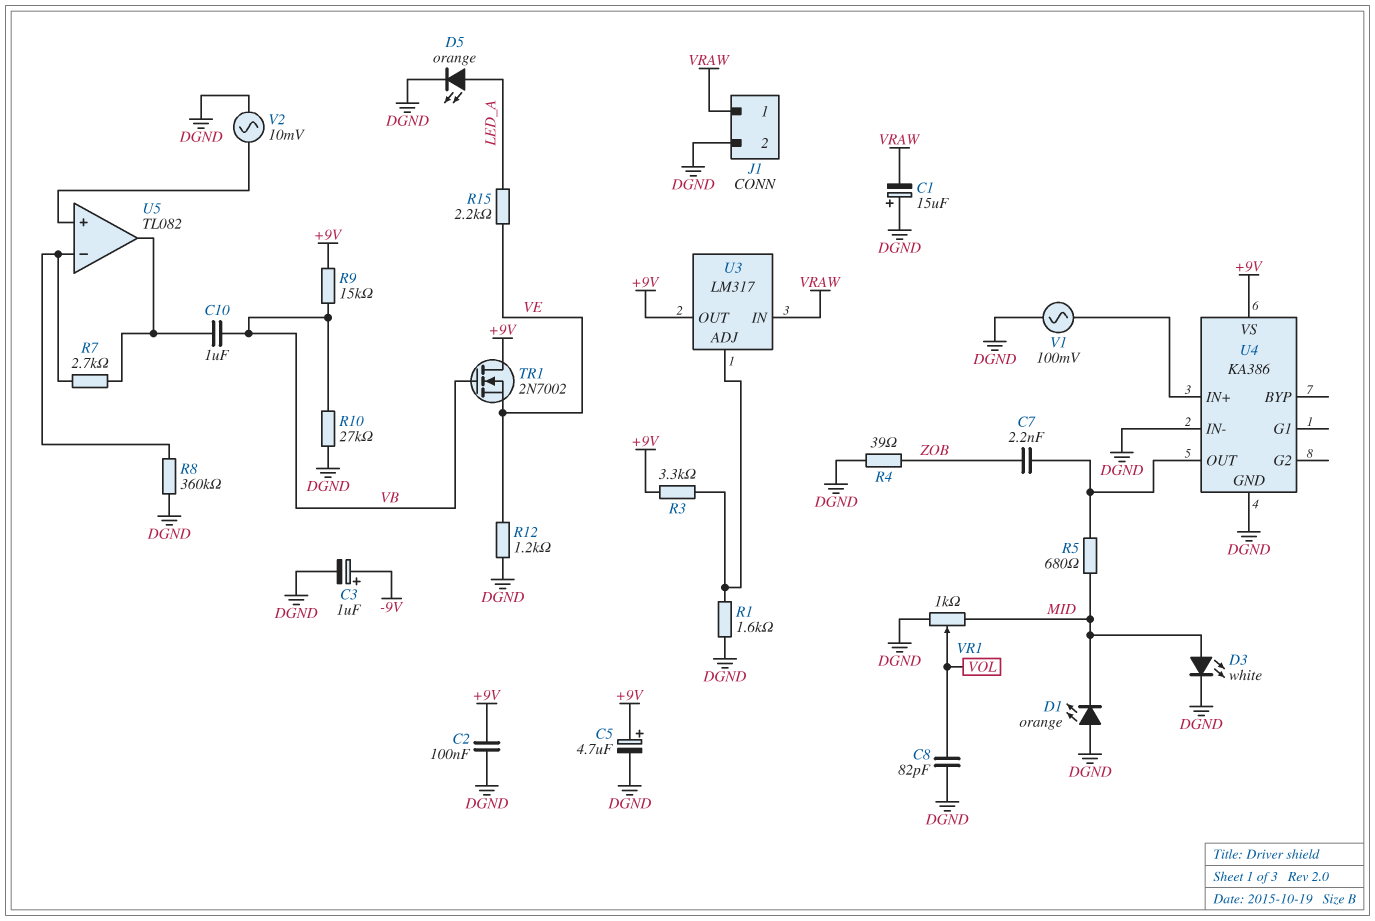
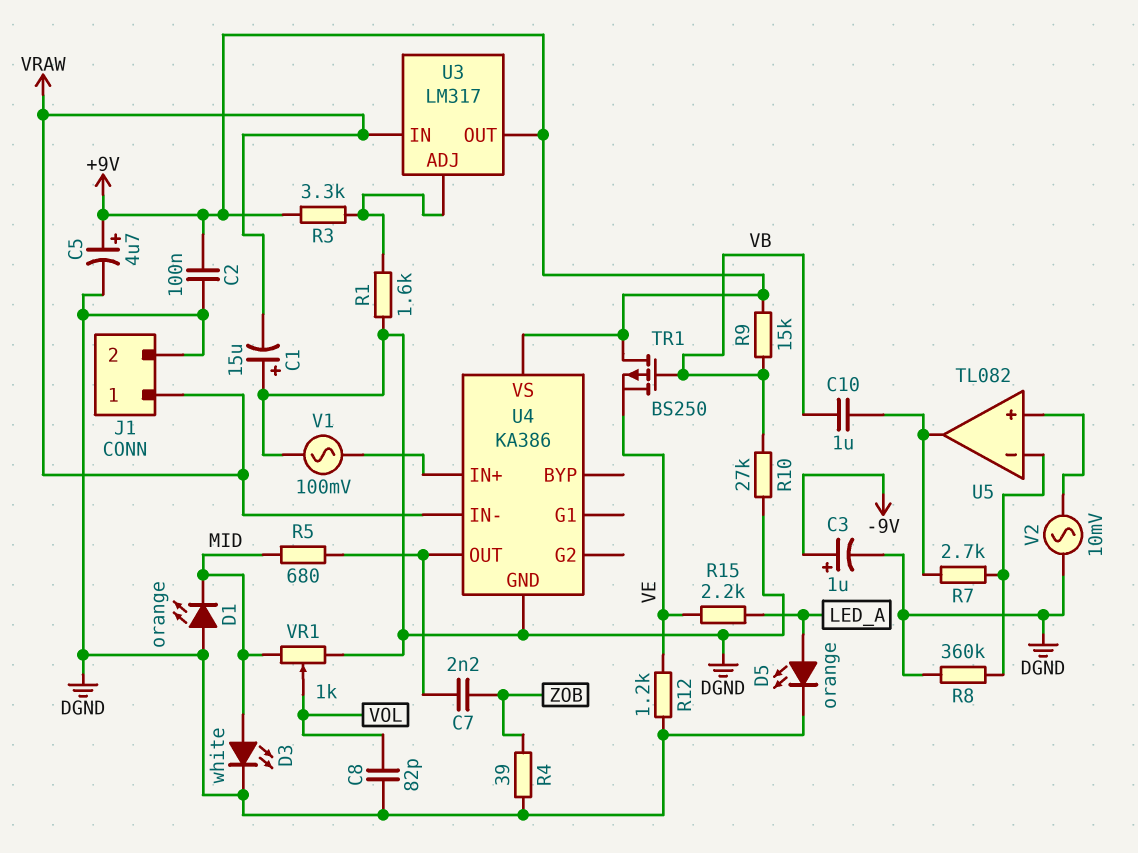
TR1: NMOS 2N7002 (G VB, D +9V, S VE) -> PMOS BS250 (G VB, D +9V, S VE)
U4 pin IN-: DGND -> VRAW

